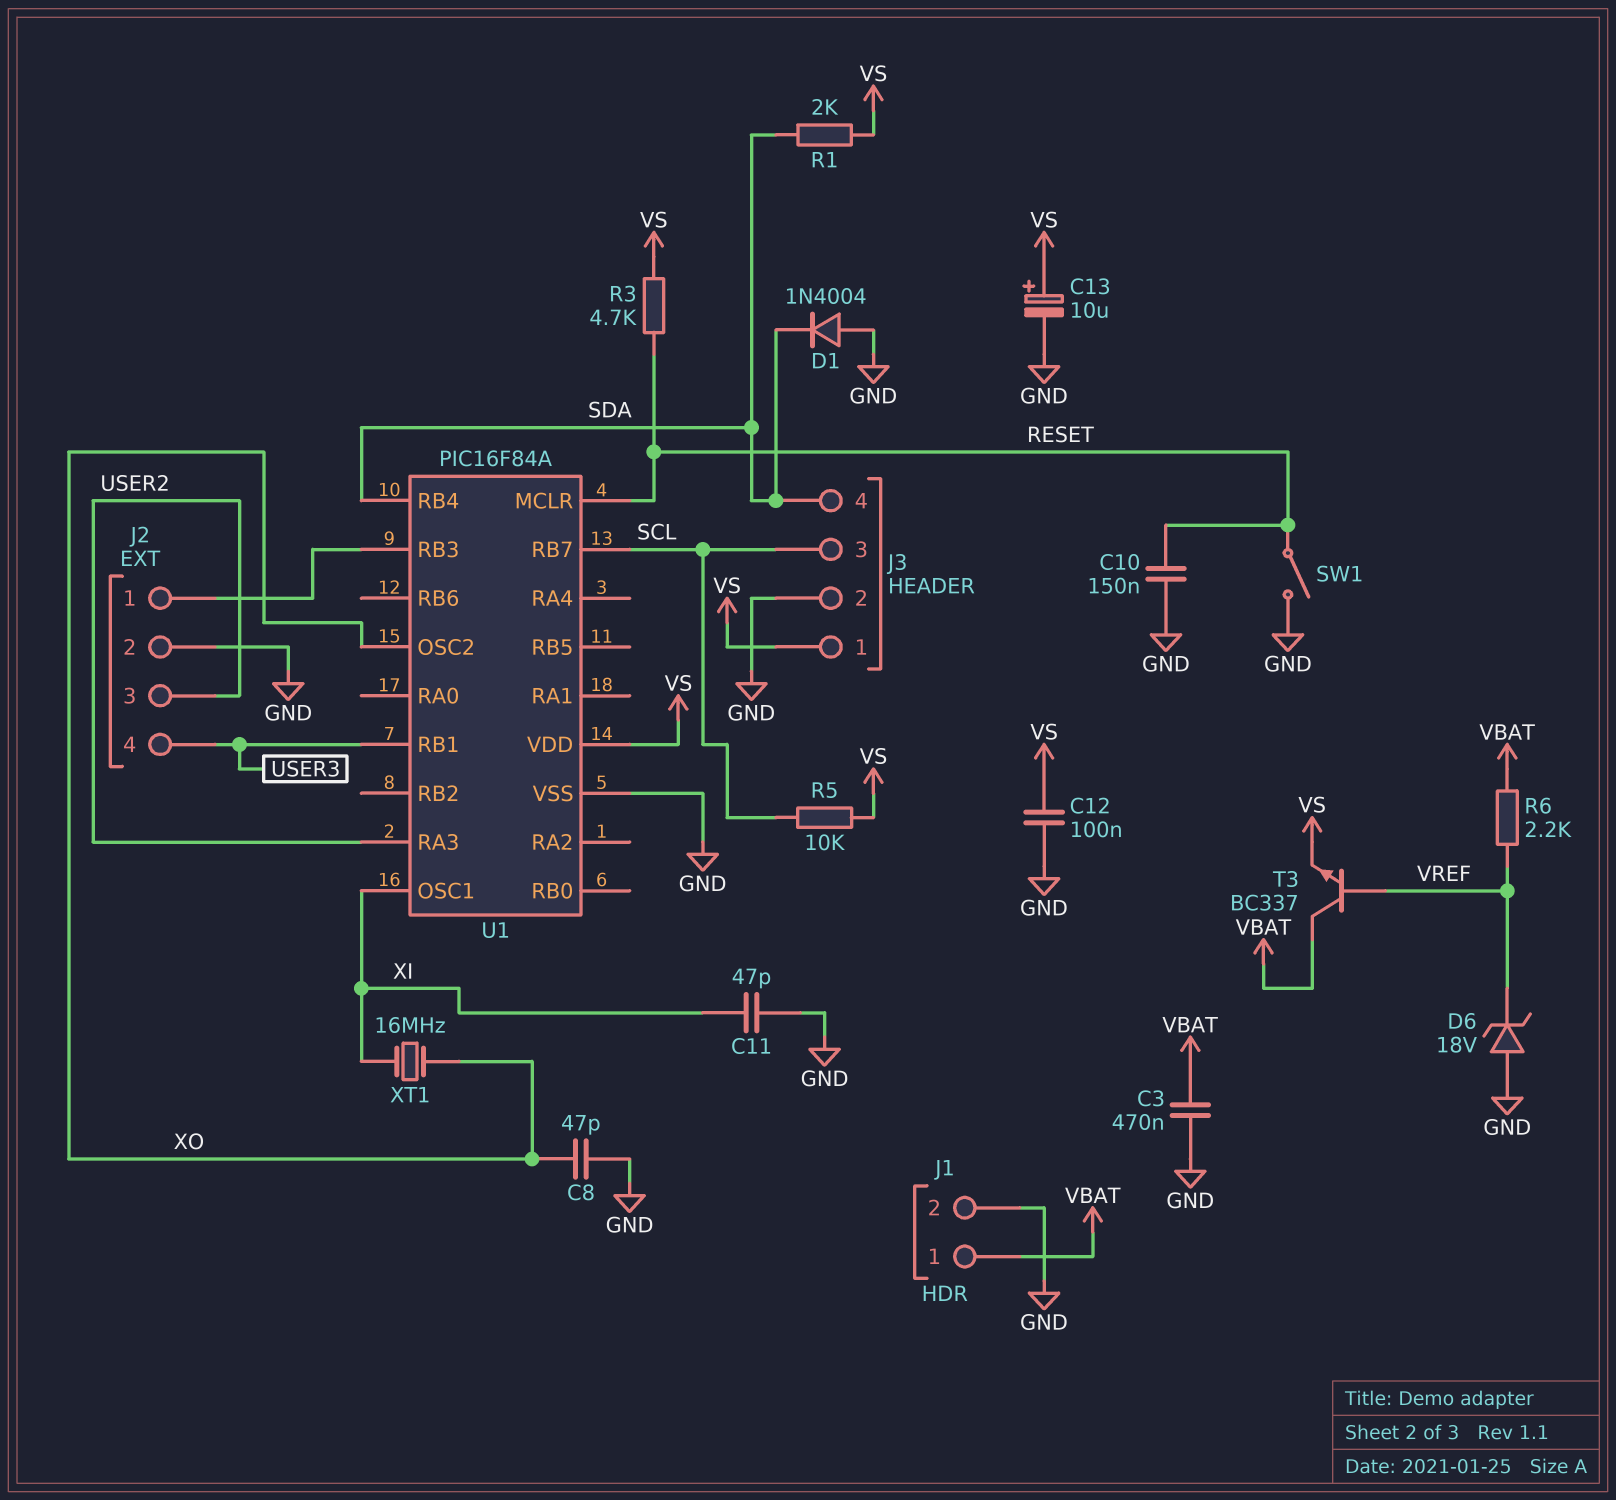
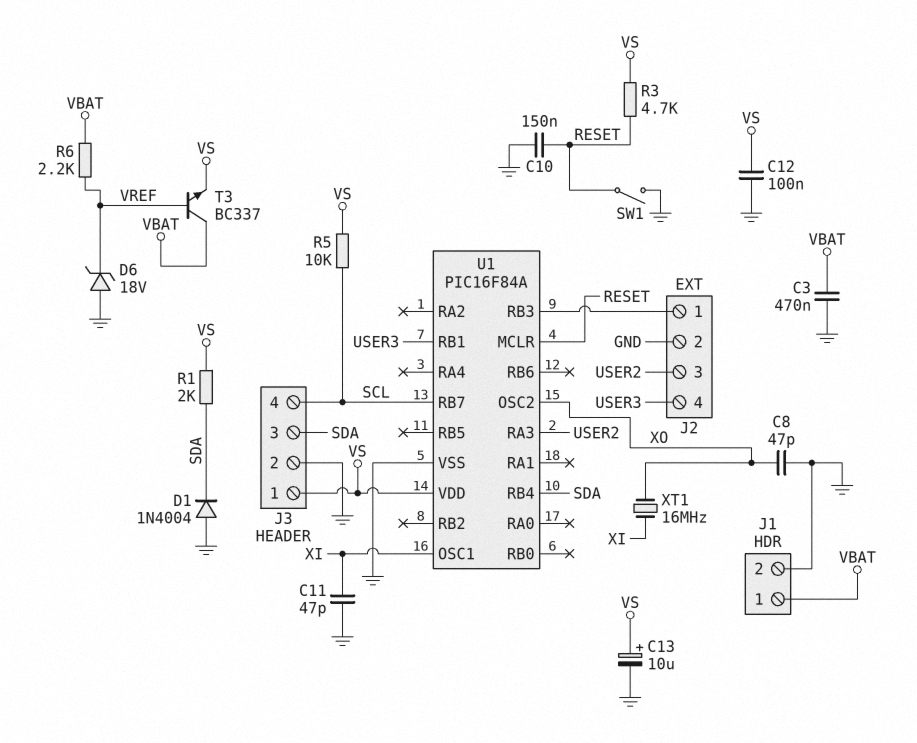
J3 pin 3: SCL -> SDA
J3 pin 4: SDA -> SCL

